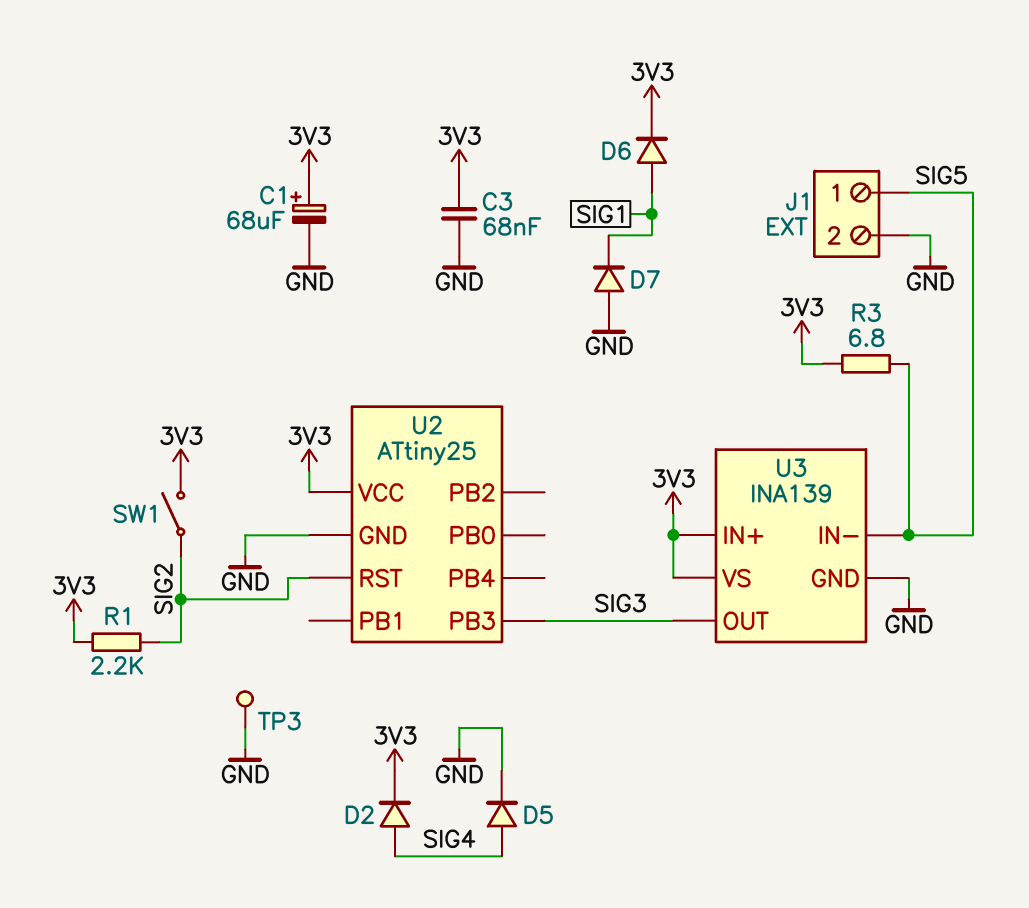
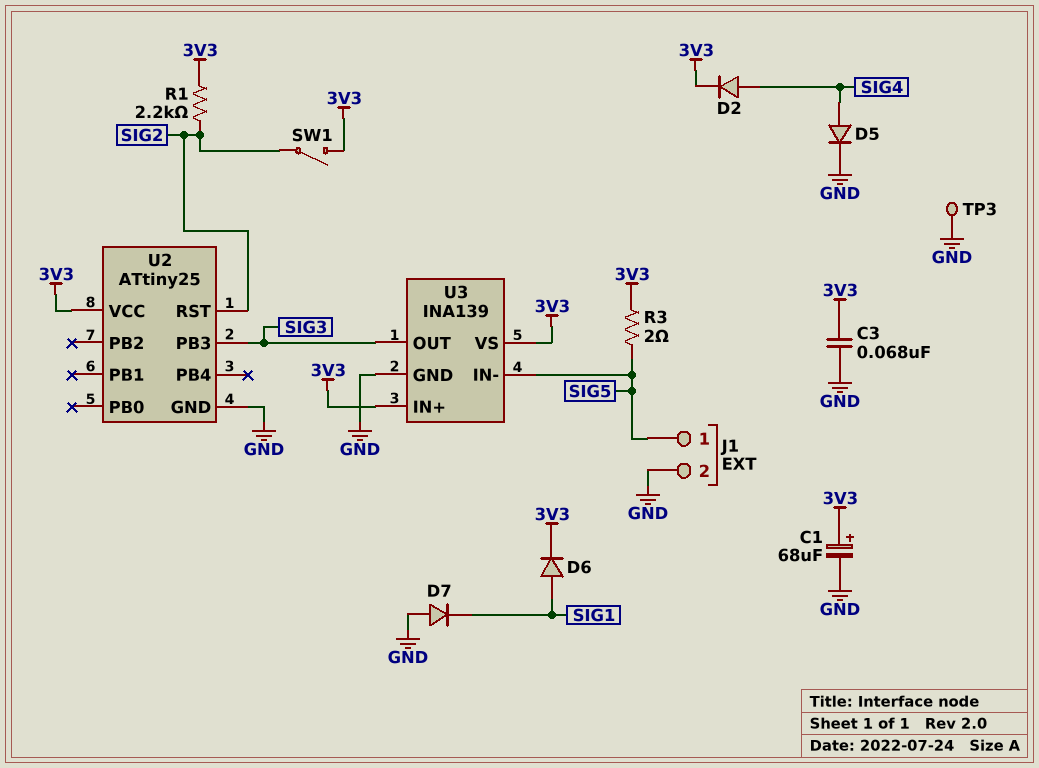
R3: 6.8 (3V3, SIG5) -> 2 (3V3, SIG5)

